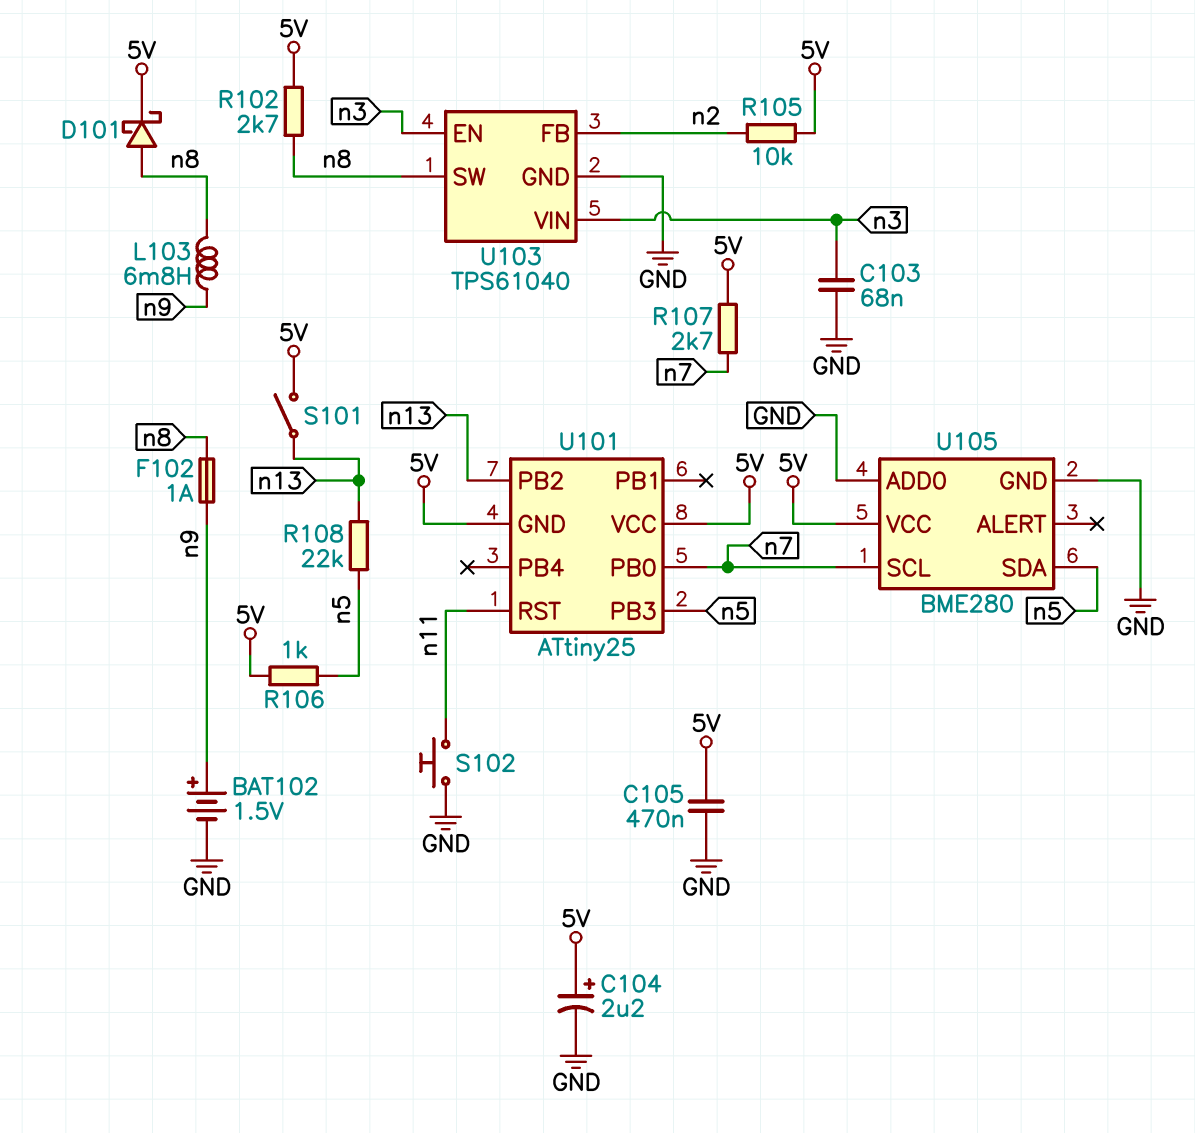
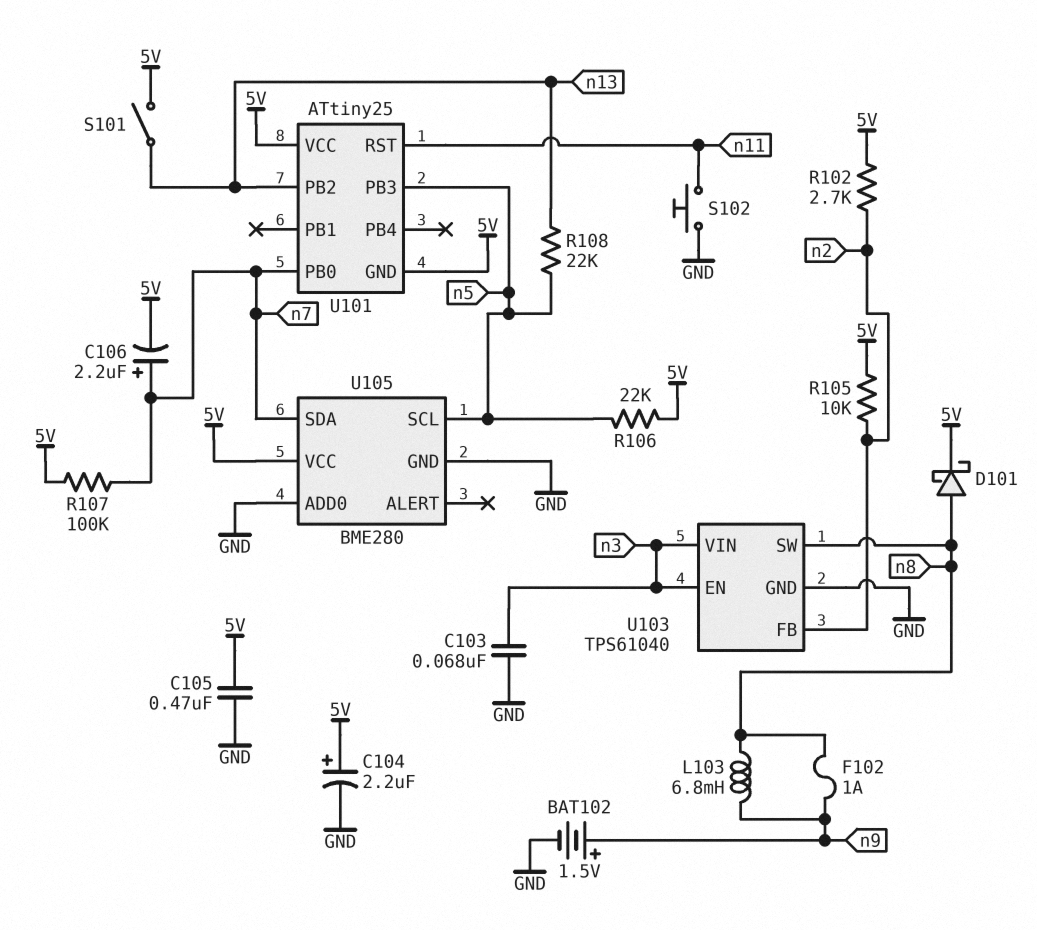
C106: none -> 2.2uF (plus n7, minus 5V)
R102: 2.7k (5V, n8) -> 2.7k (5V, n2)
R106: 1k (5V, n5) -> 22k (5V, n5)
R107: 2.7k (5V, n7) -> 100k (5V, n7)
U105 pin SCL: n7 -> n5
U105 pin SDA: n5 -> n7

